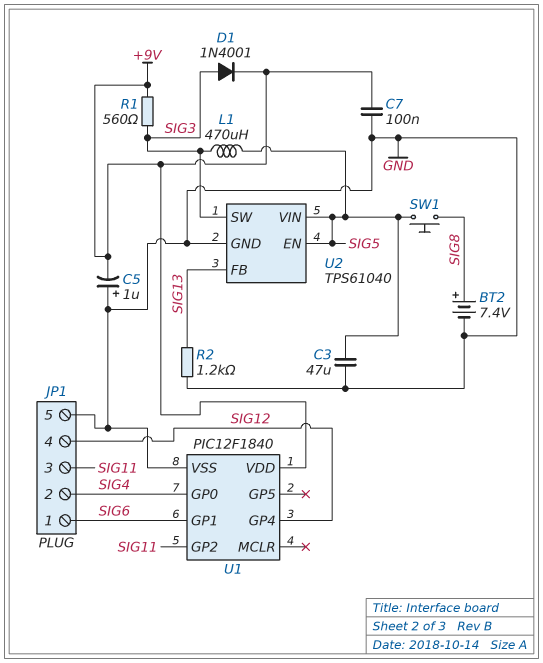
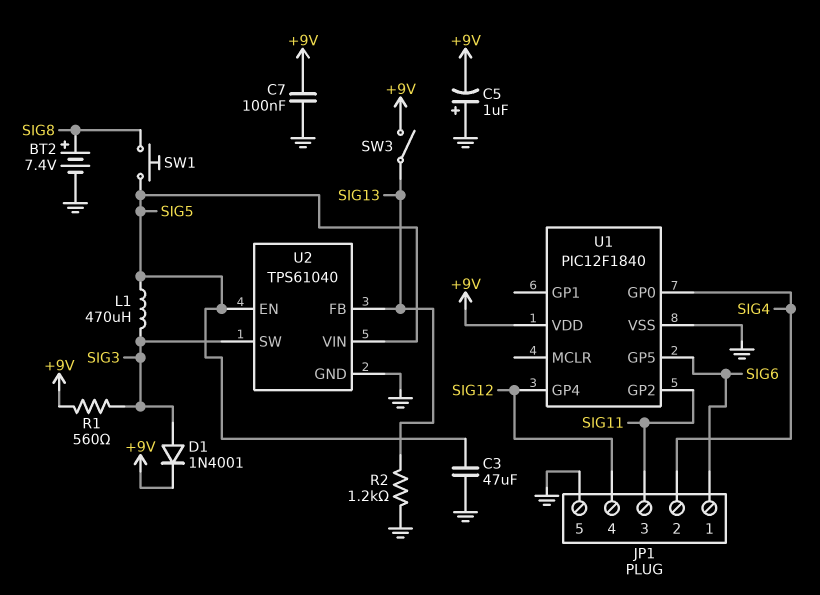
SW3: none -> switch (+9V, SIG13)
U1 pin GP1: SIG6 -> none
U1 pin GP5: none -> SIG6

